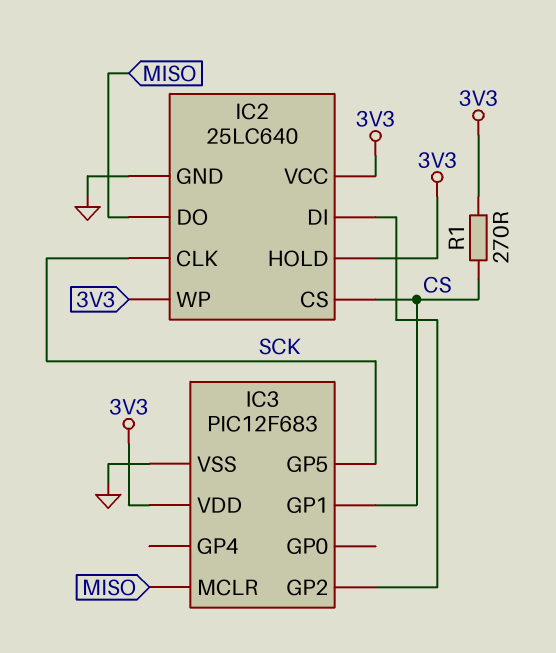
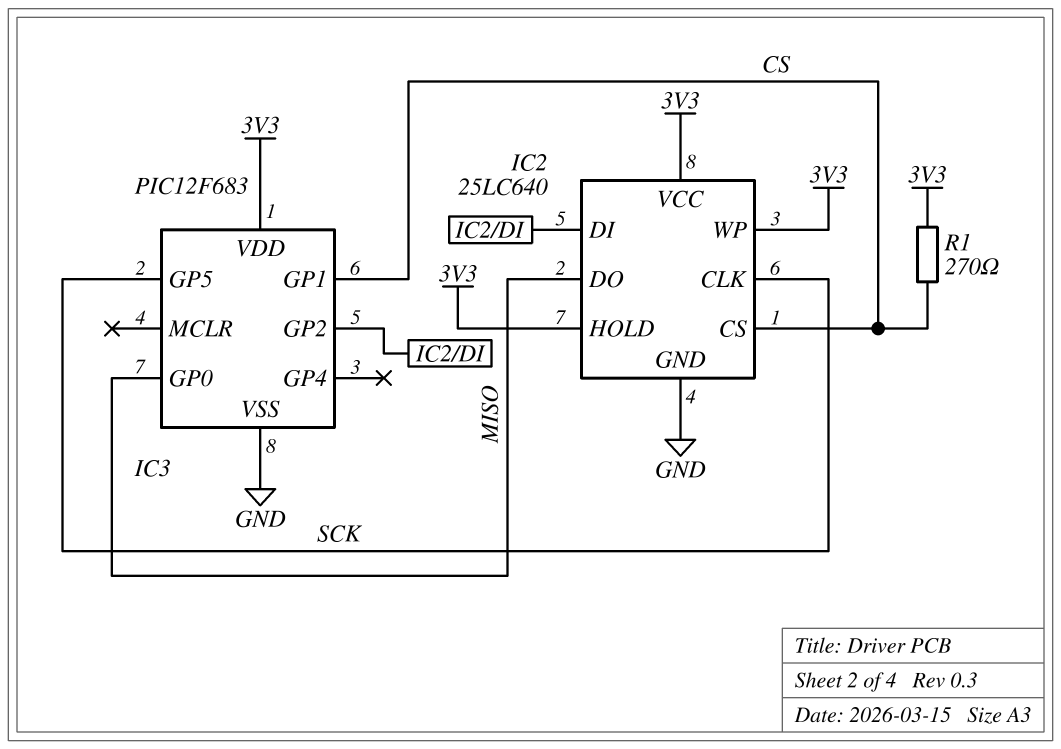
IC3 pin GP0: none -> MISO
IC3 pin MCLR: MISO -> none

